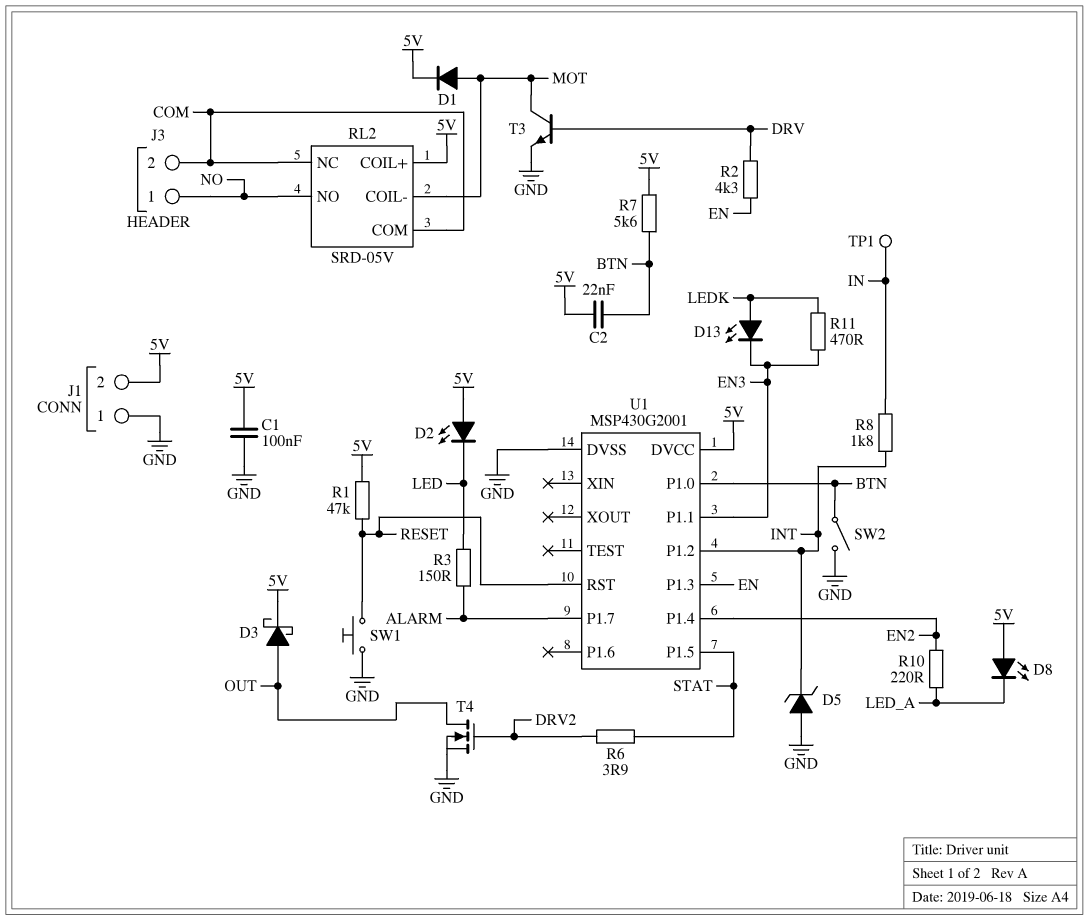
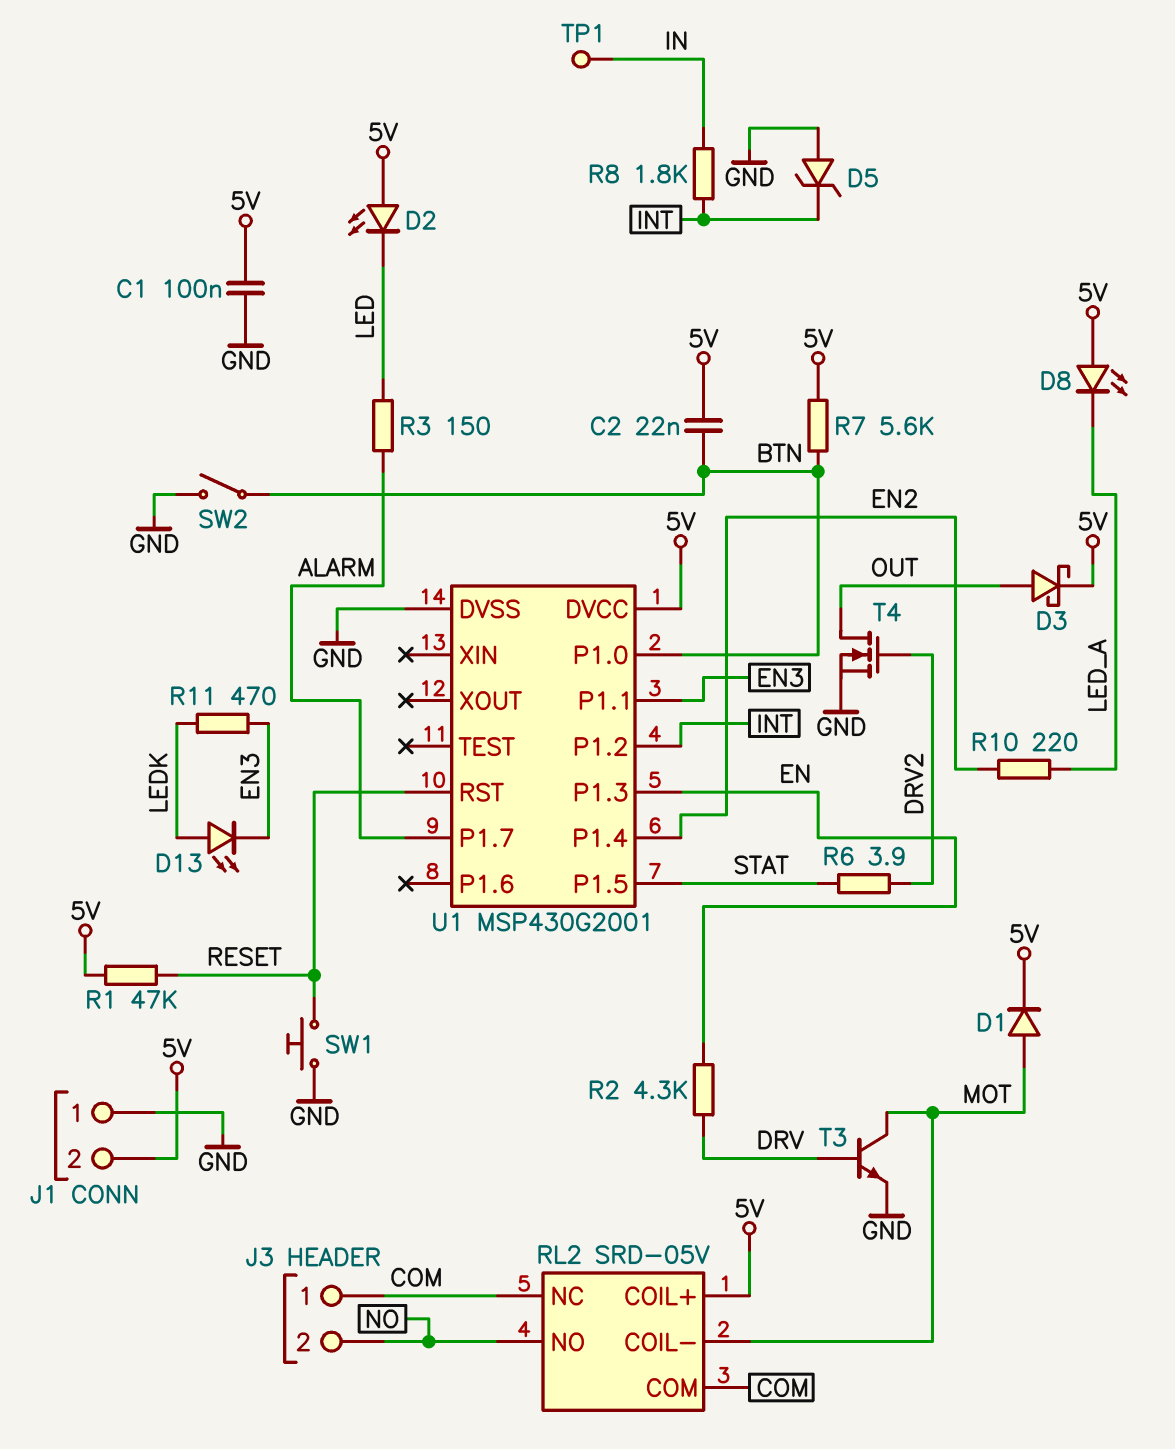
J3 pin 1: NO -> COM
J3 pin 2: COM -> NO

